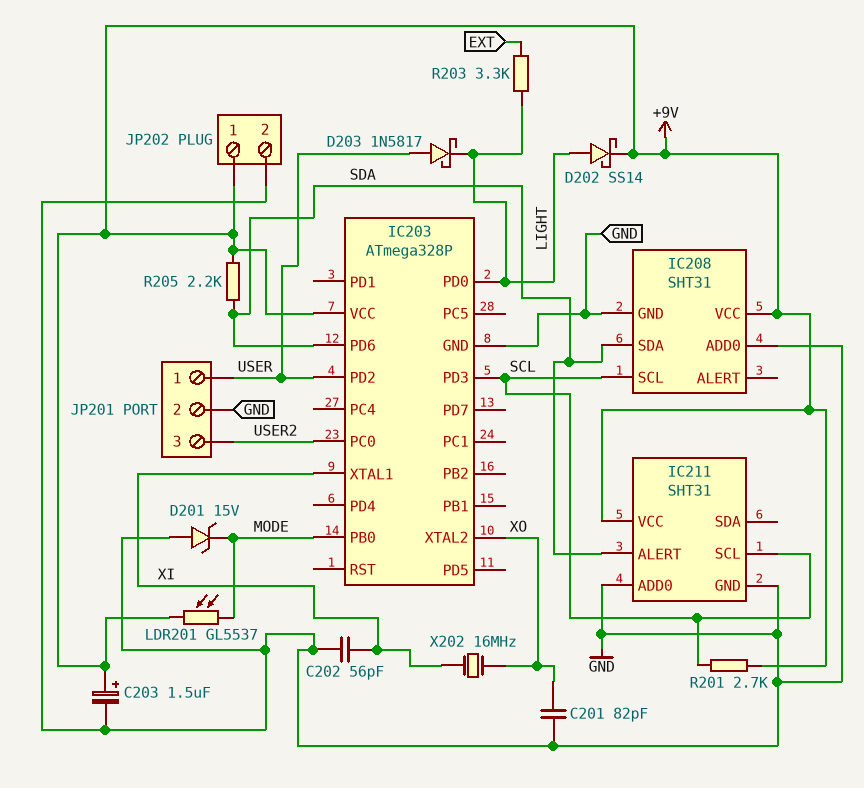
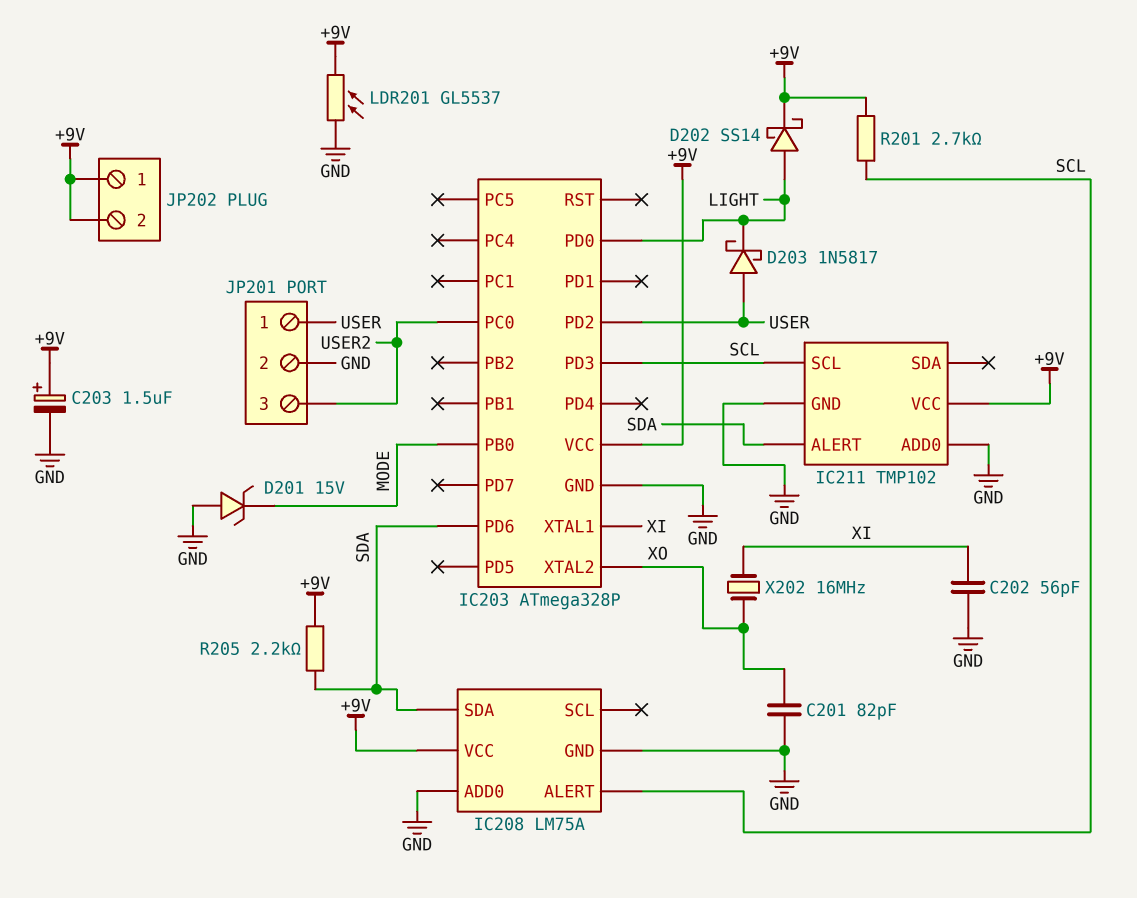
IC208: SHT31 -> LM75A
IC208 pin ALERT: none -> SCL
IC208 pin SCL: SCL -> none
IC211: SHT31 -> TMP102
JP202 pin 2: GND -> +9V
LDR201: GL5537 (+9V, MODE) -> GL5537 (+9V, GND)
R203: 3.3k (EXT, LIGHT) -> none

